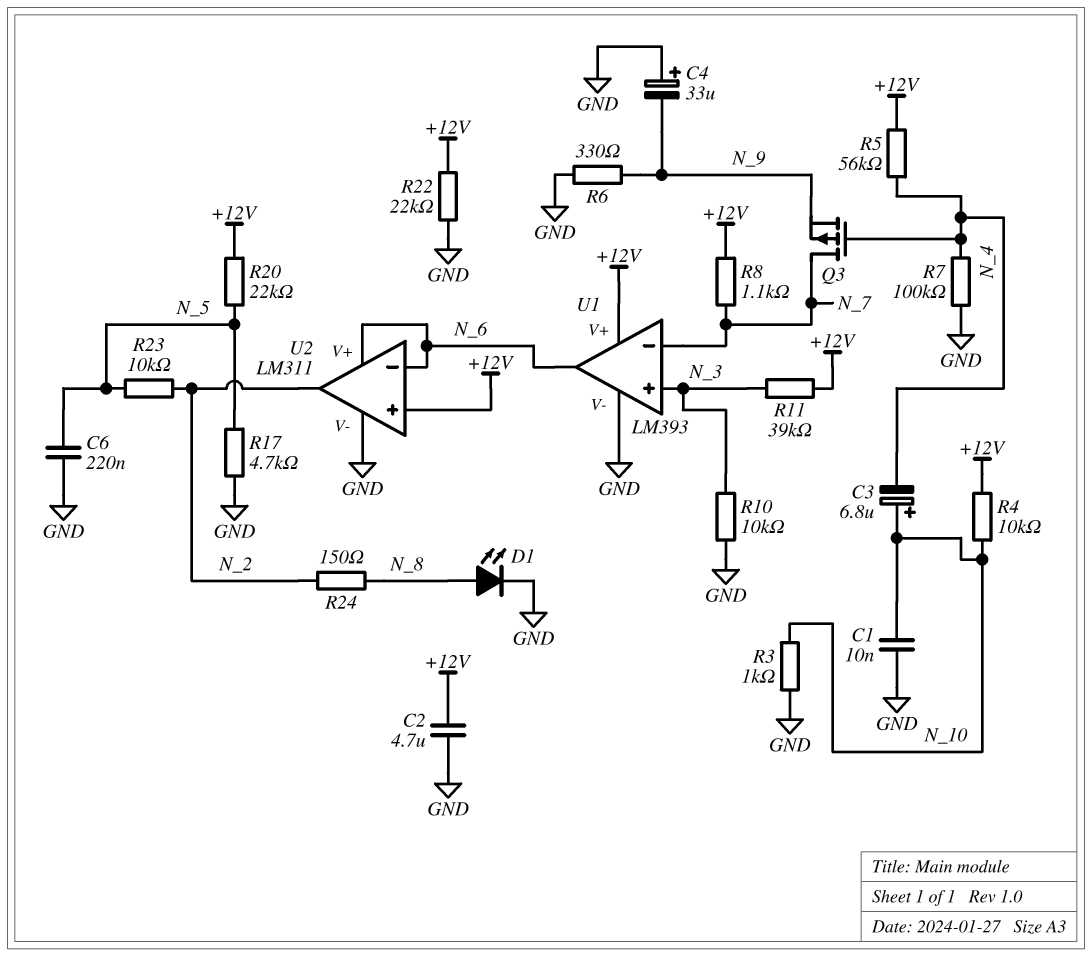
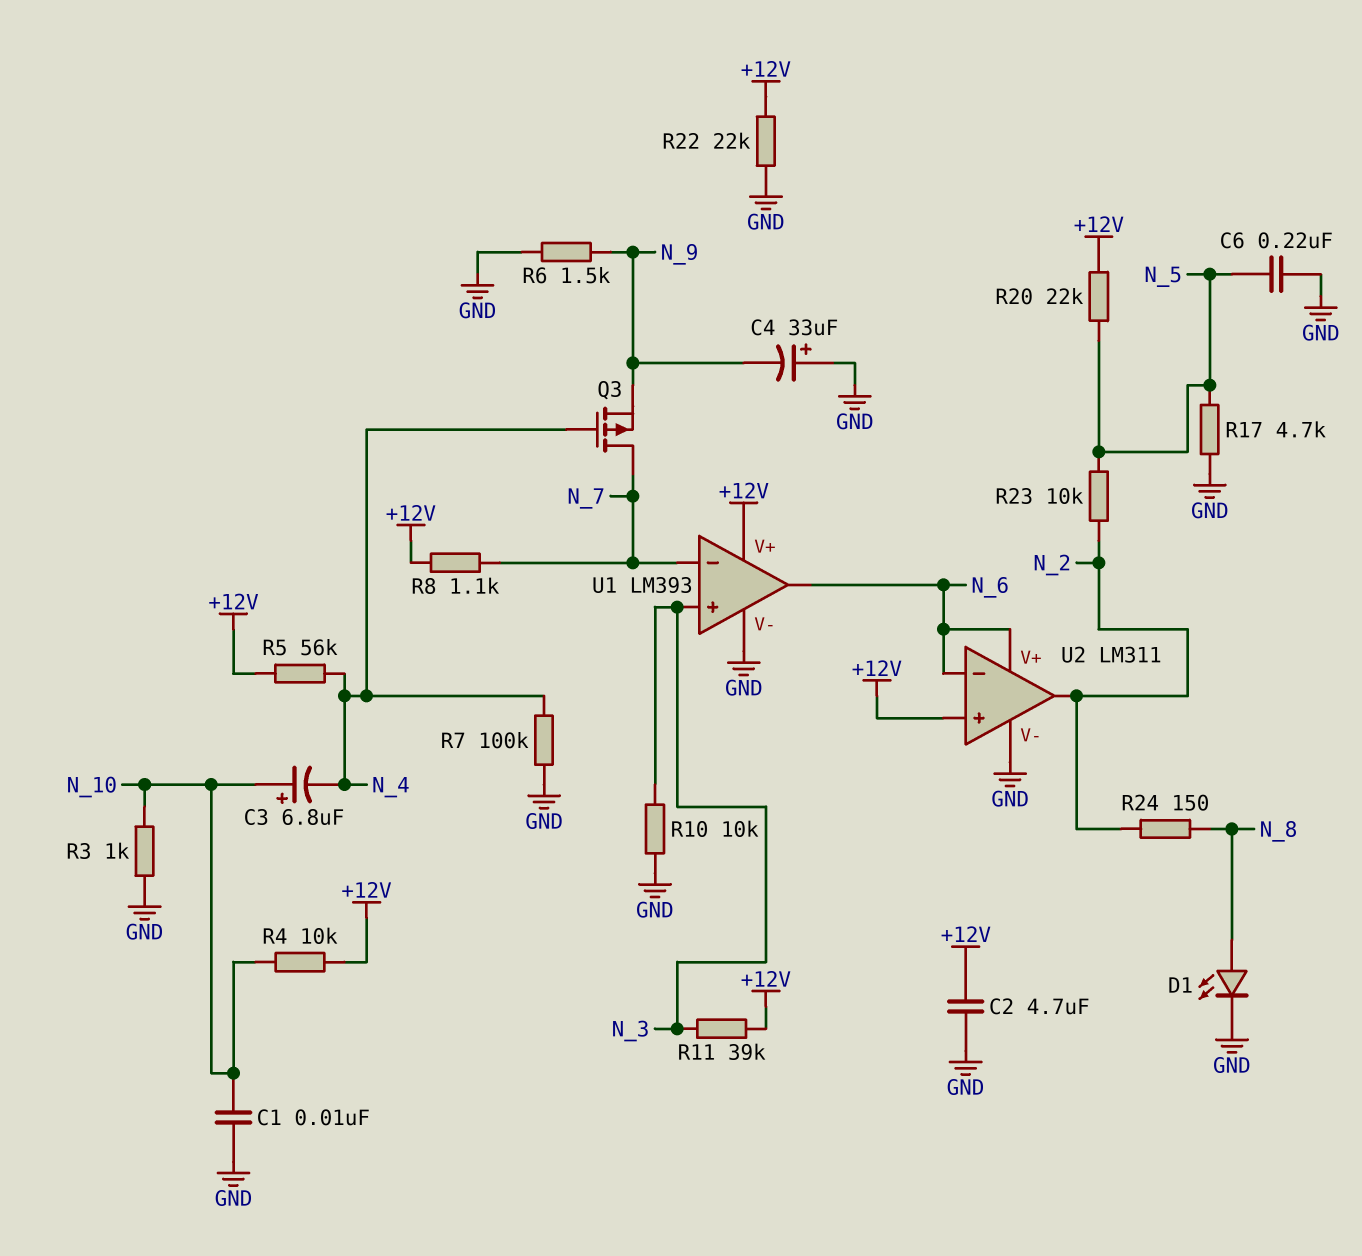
R6: 330 (GND, N_9) -> 1.5k (GND, N_9)

